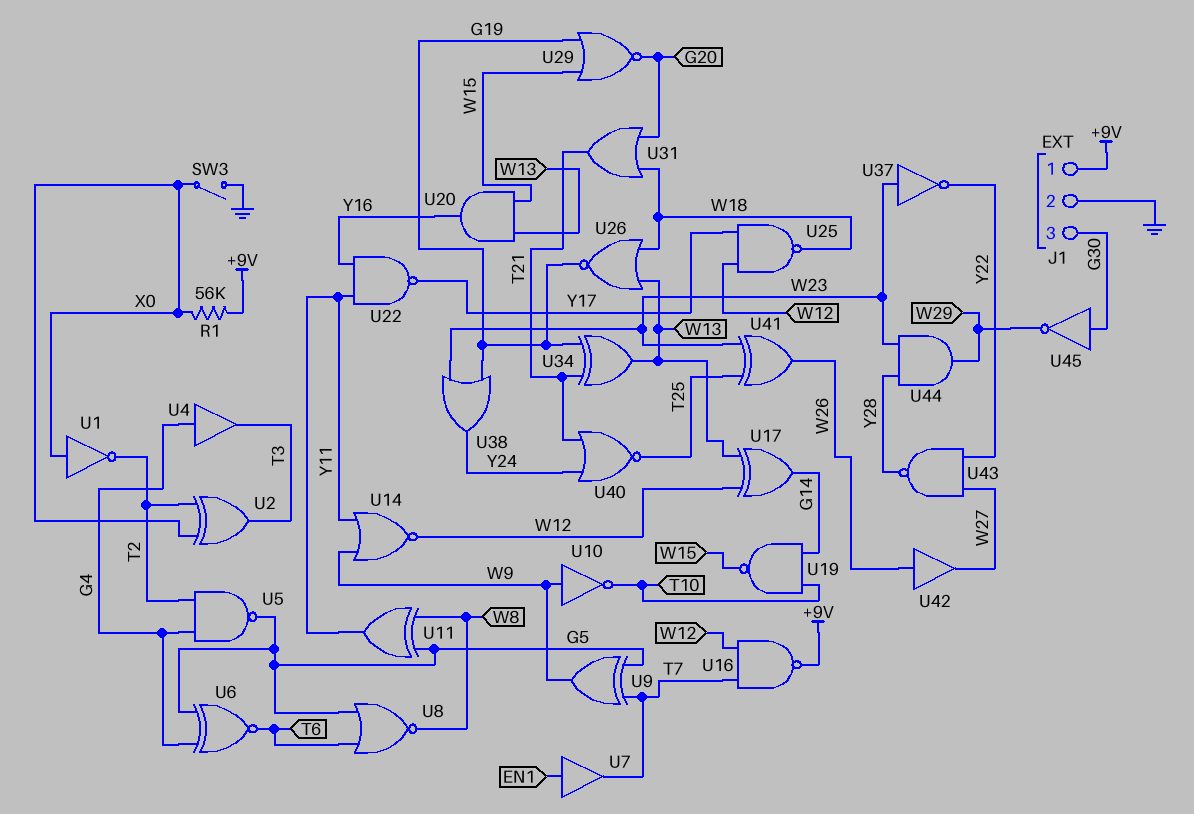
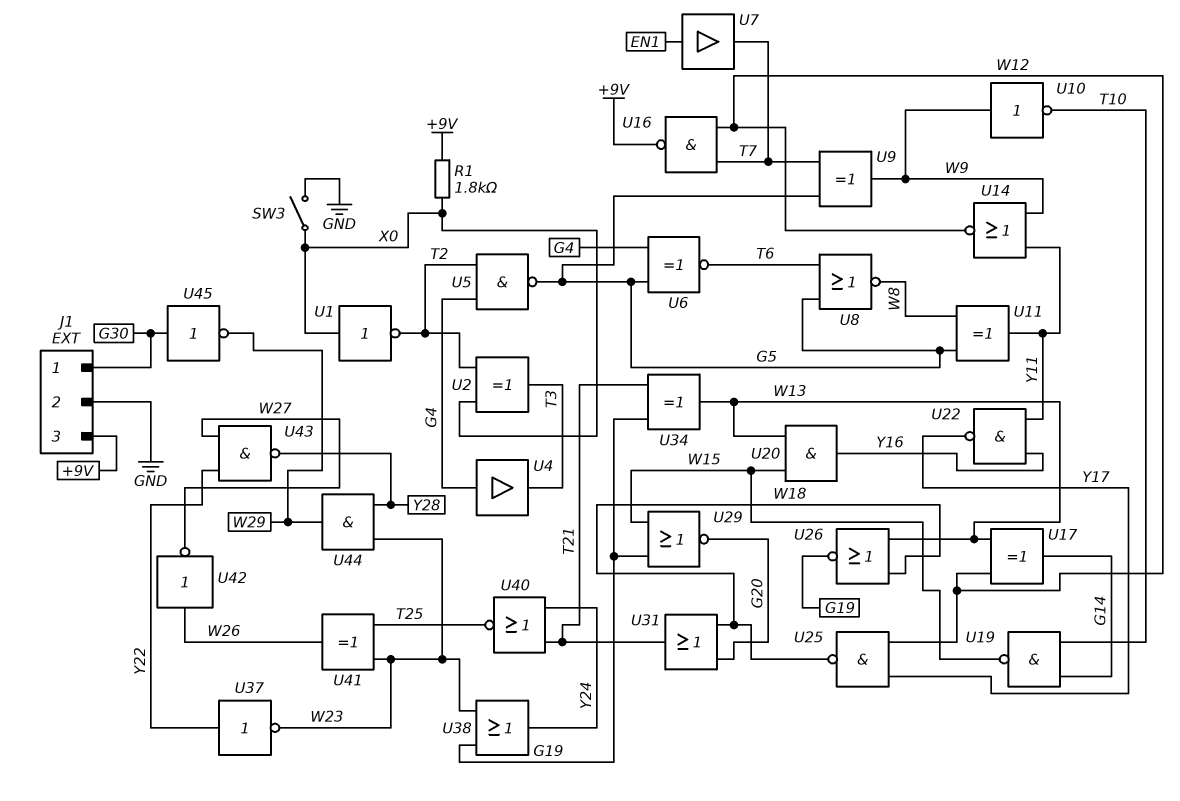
J1 pin 1: +9V -> G30
J1 pin 3: G30 -> +9V
R1: 56k (+9V, X0) -> 1.8k (+9V, X0)
U37: NOT (in W23, out Y22) -> NOT (in Y22, out W23)
U42: buffer (in W26, out W27) -> NOT (in W26, out W27)

